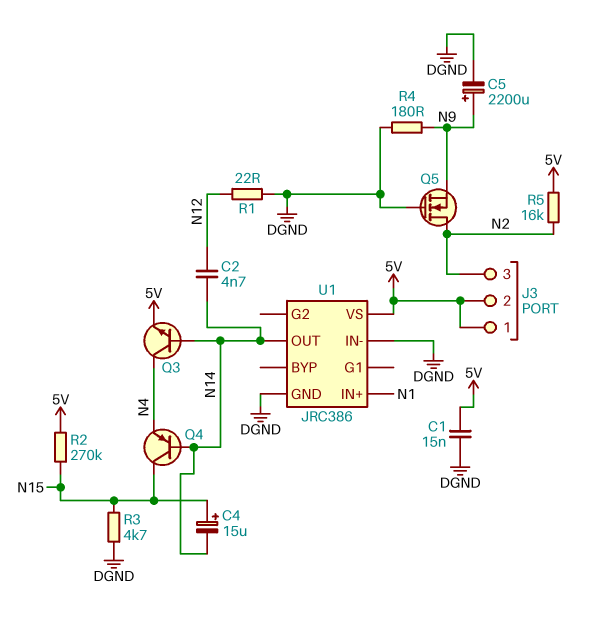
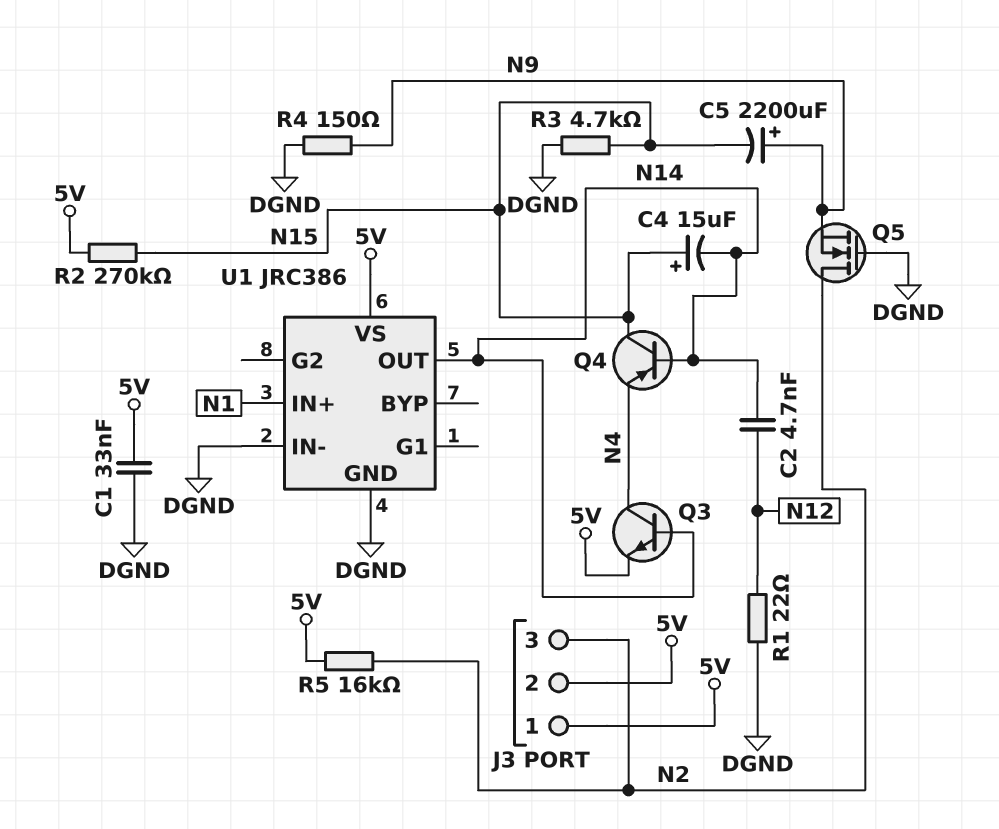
C1: 15nF (5V, DGND) -> 33nF (5V, DGND)
C5: 2200uF (plus N9, minus DGND) -> 2200uF (plus N9, minus N15)
R4: 180 (DGND, N9) -> 150 (DGND, N9)

